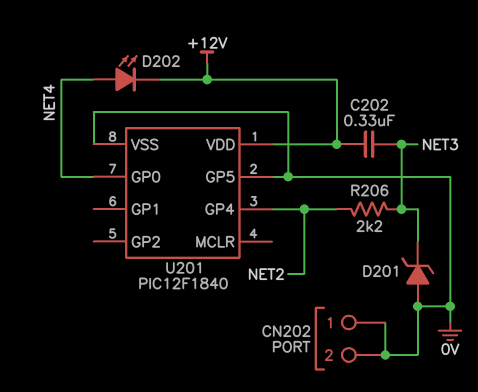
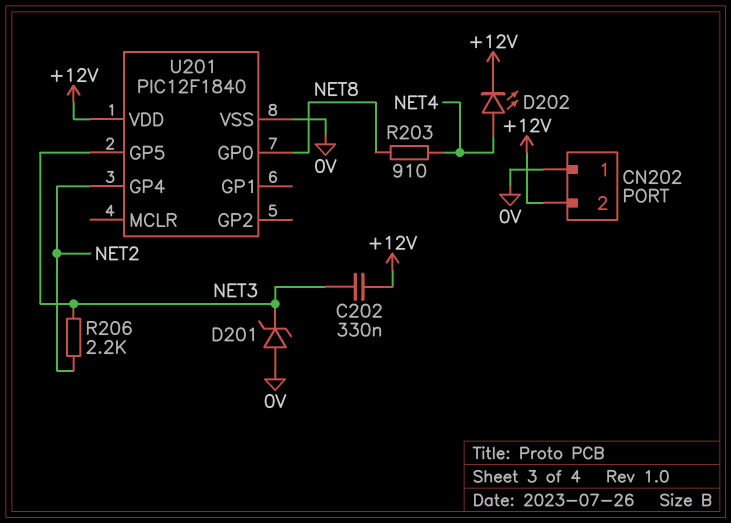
CN202 pin 2: 0V -> +12V
R203: none -> 910 (NET4, NET8)
U201 pin GP0: NET4 -> NET8
U201 pin GP5: 0V -> NET3

